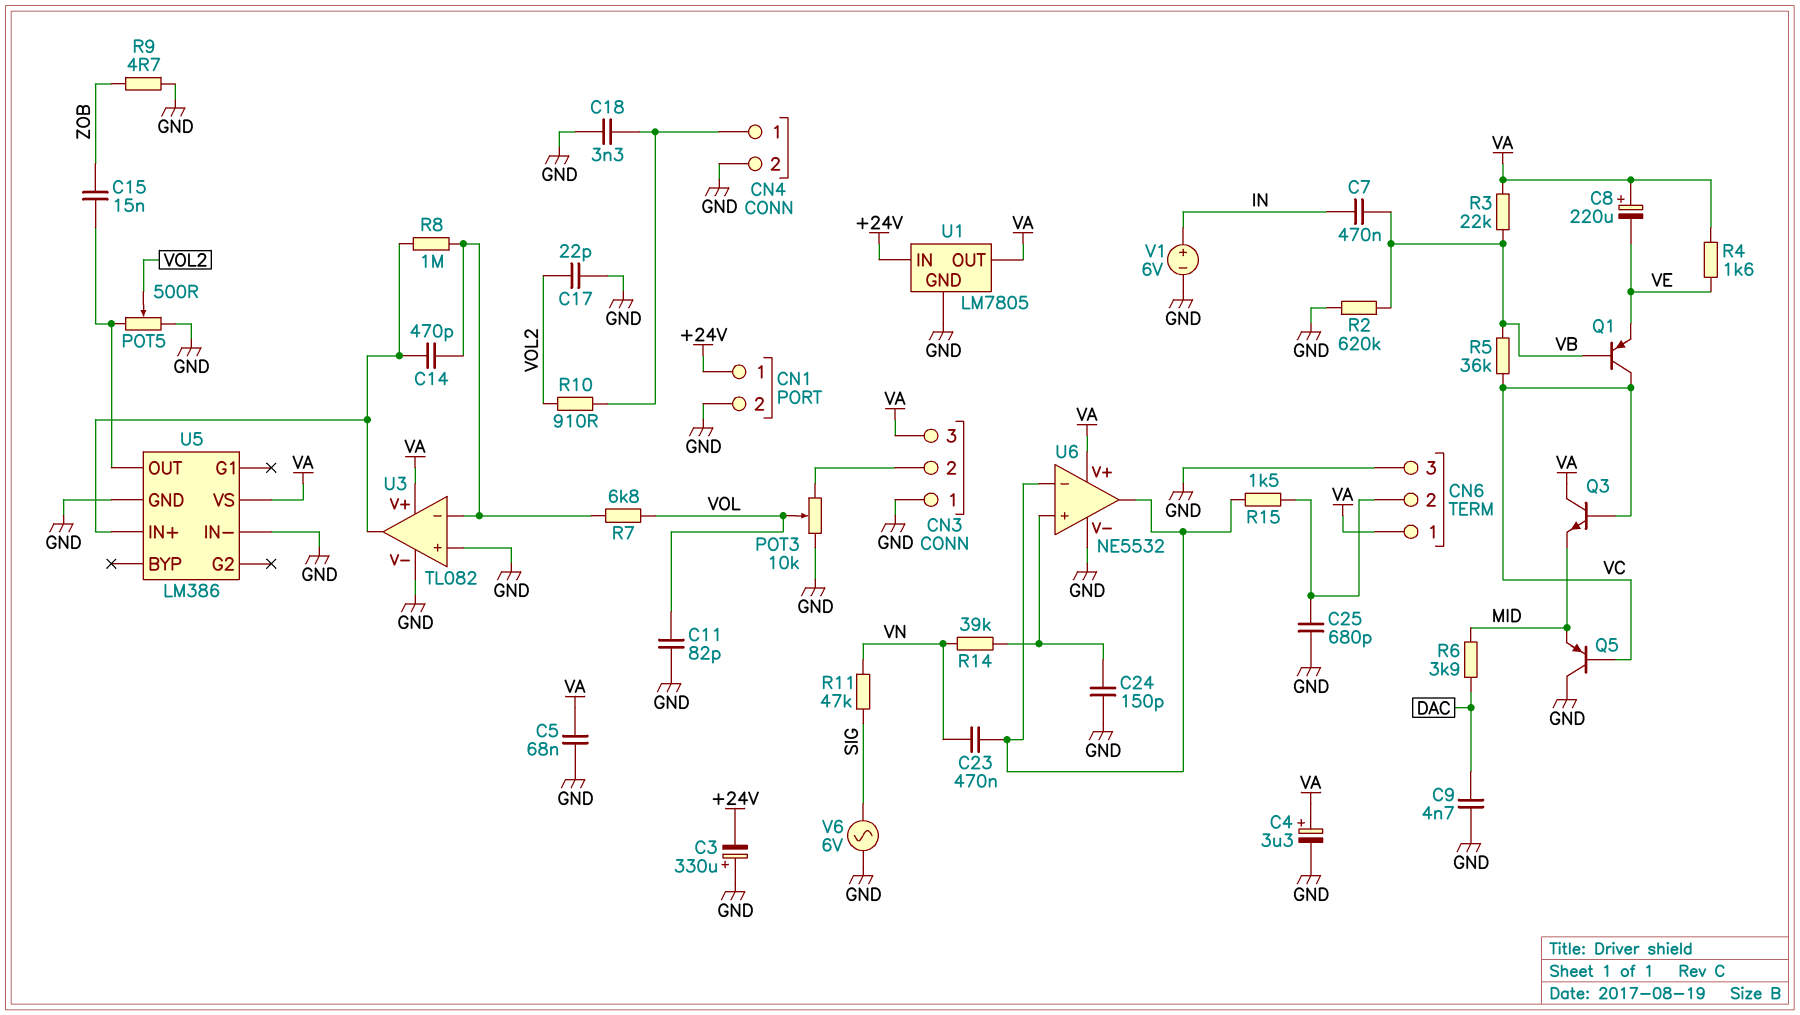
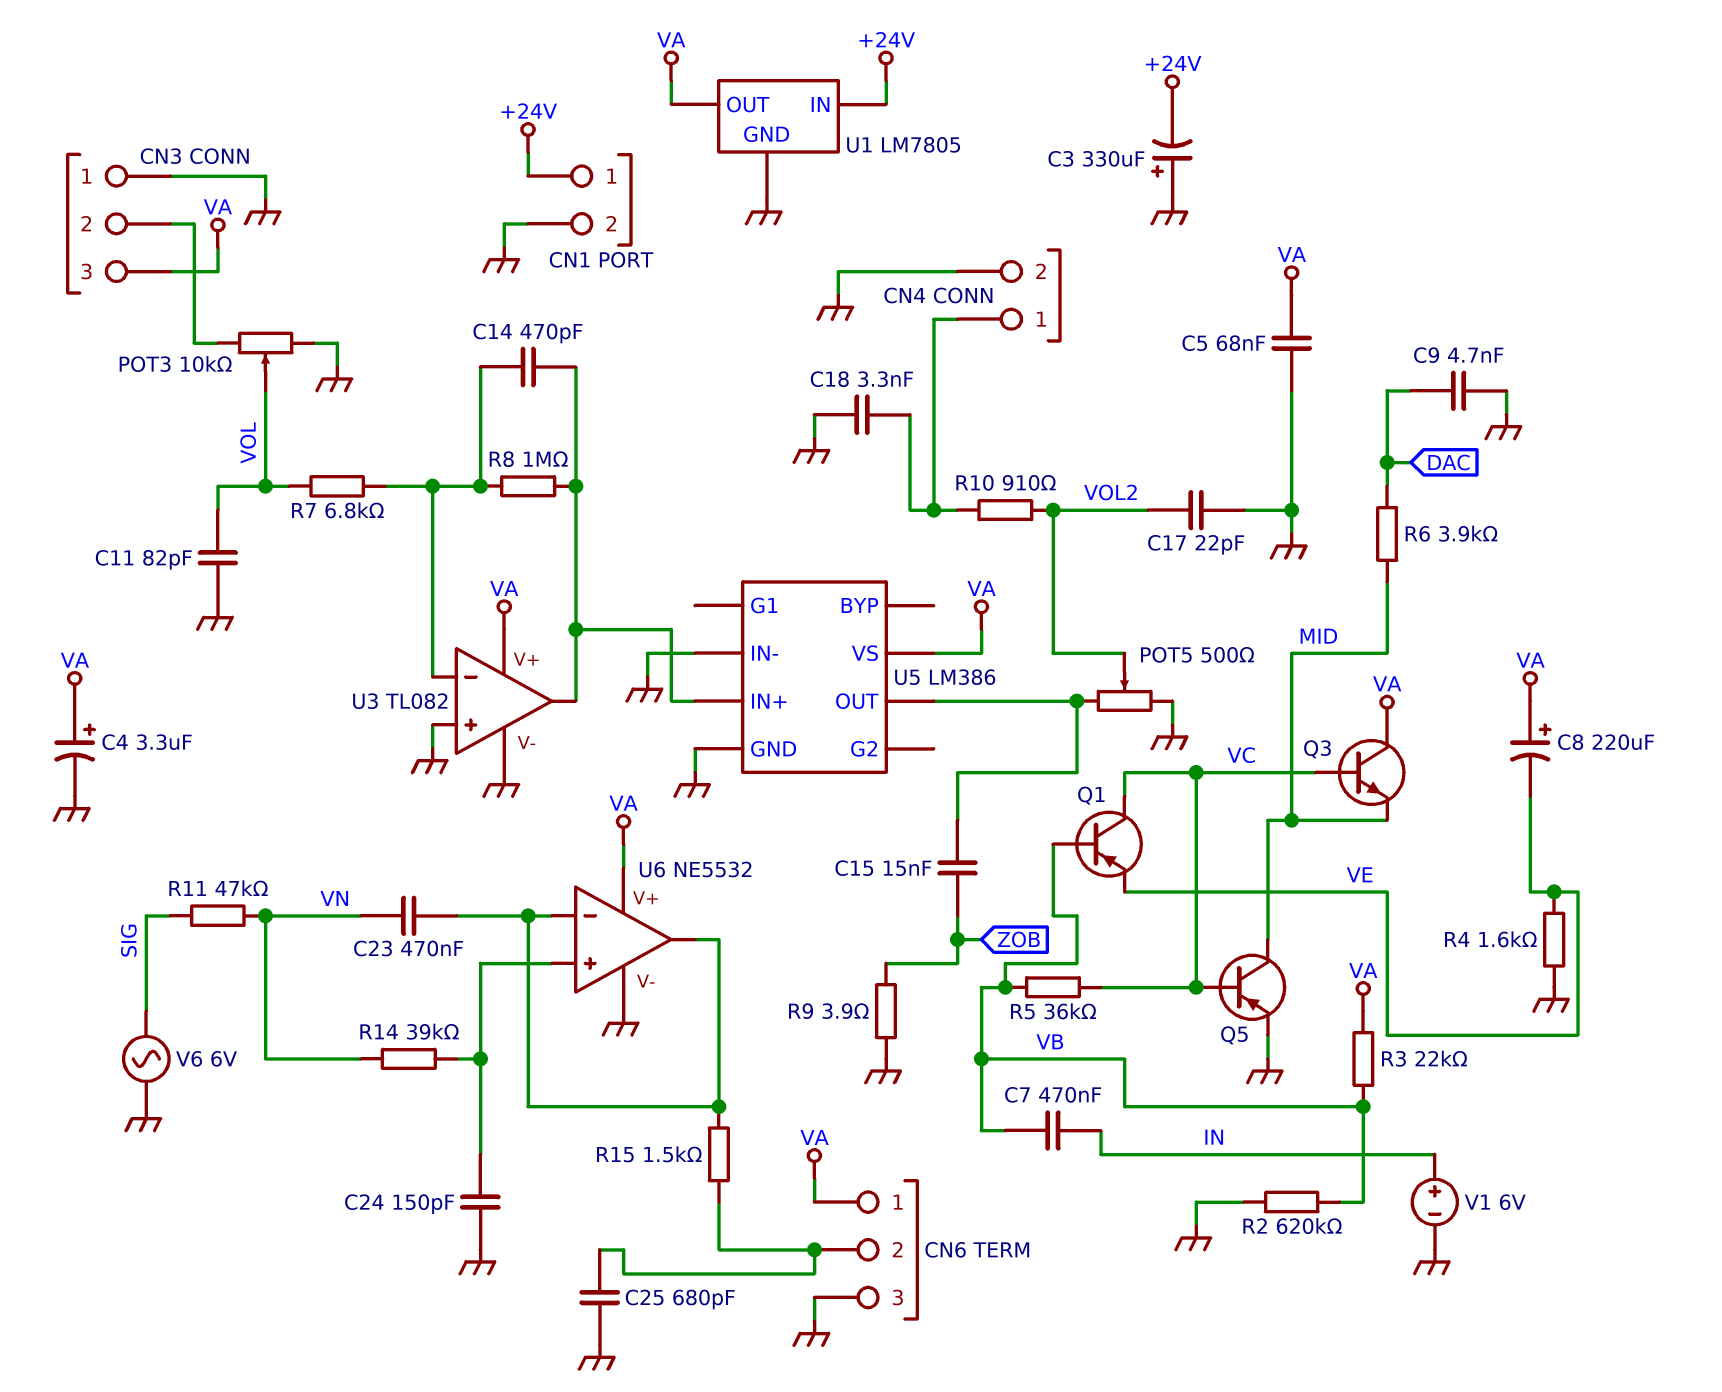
Q5: PNP (B VC, C GND, E MID) -> PNP (B VC, C MID, E GND)
R4: 1.6k (VA, VE) -> 1.6k (GND, VE)
R9: 4.7 (GND, ZOB) -> 3.9 (GND, ZOB)

